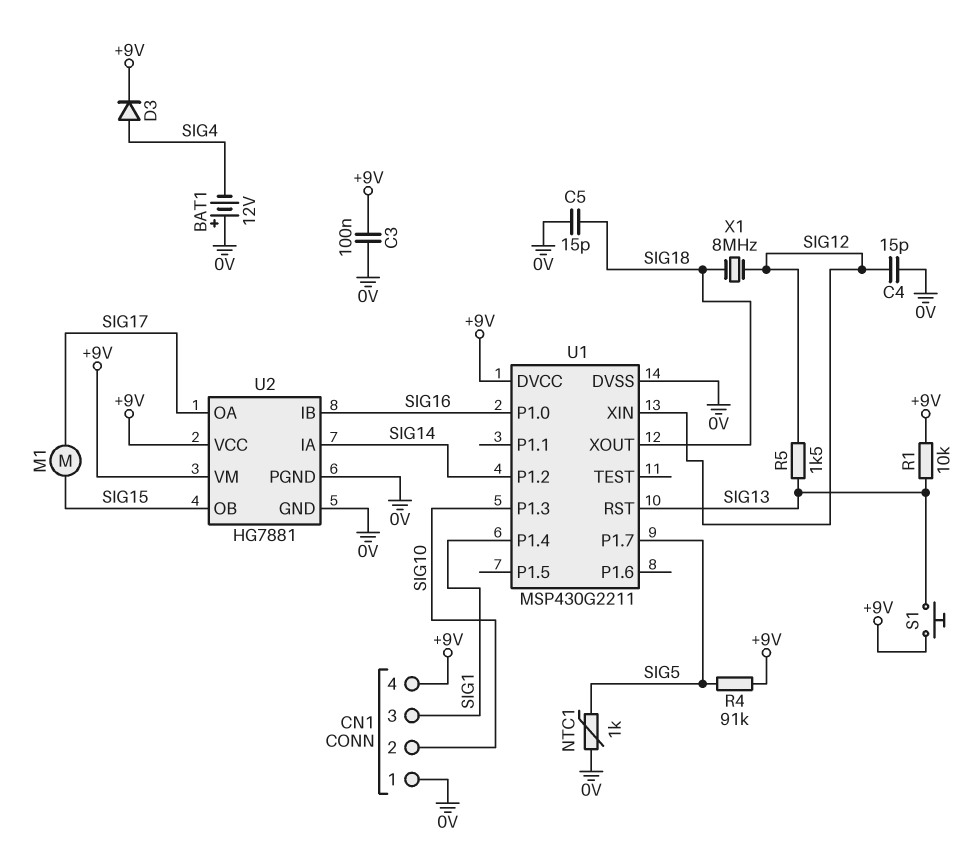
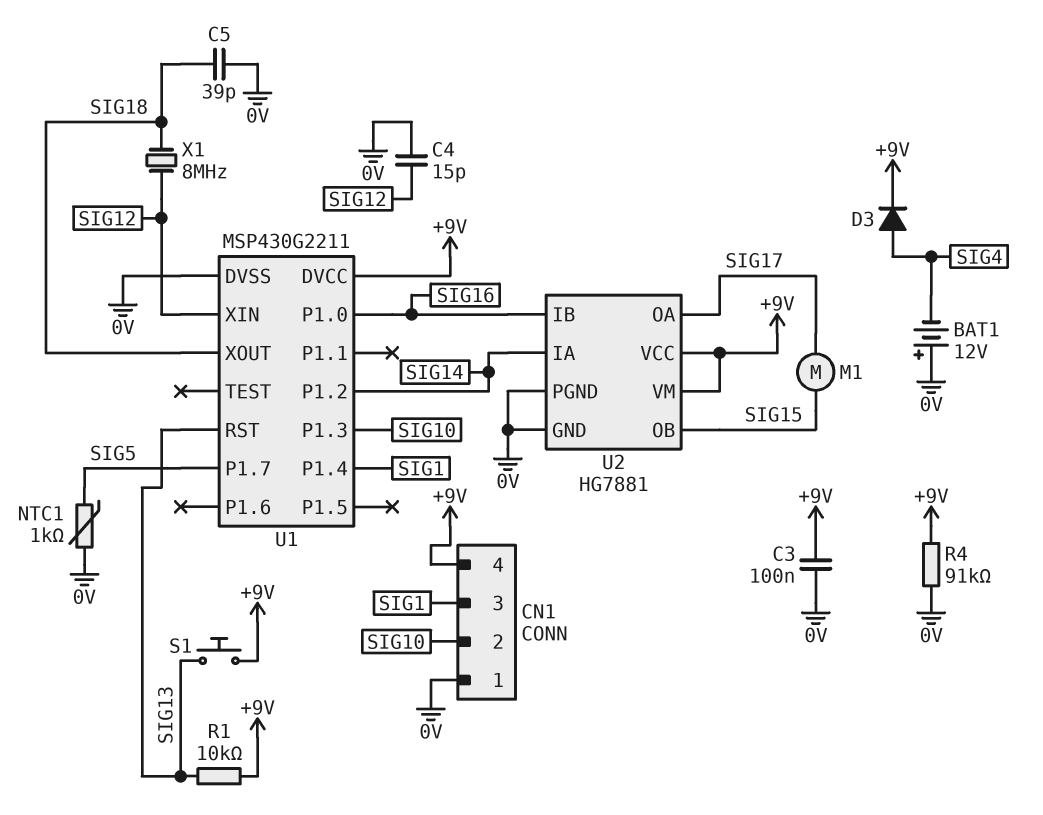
C5: 15pF (0V, SIG18) -> 39pF (0V, SIG18)
R4: 91k (+9V, SIG5) -> 91k (+9V, 0V)
R5: 1.5k (SIG12, SIG13) -> none

